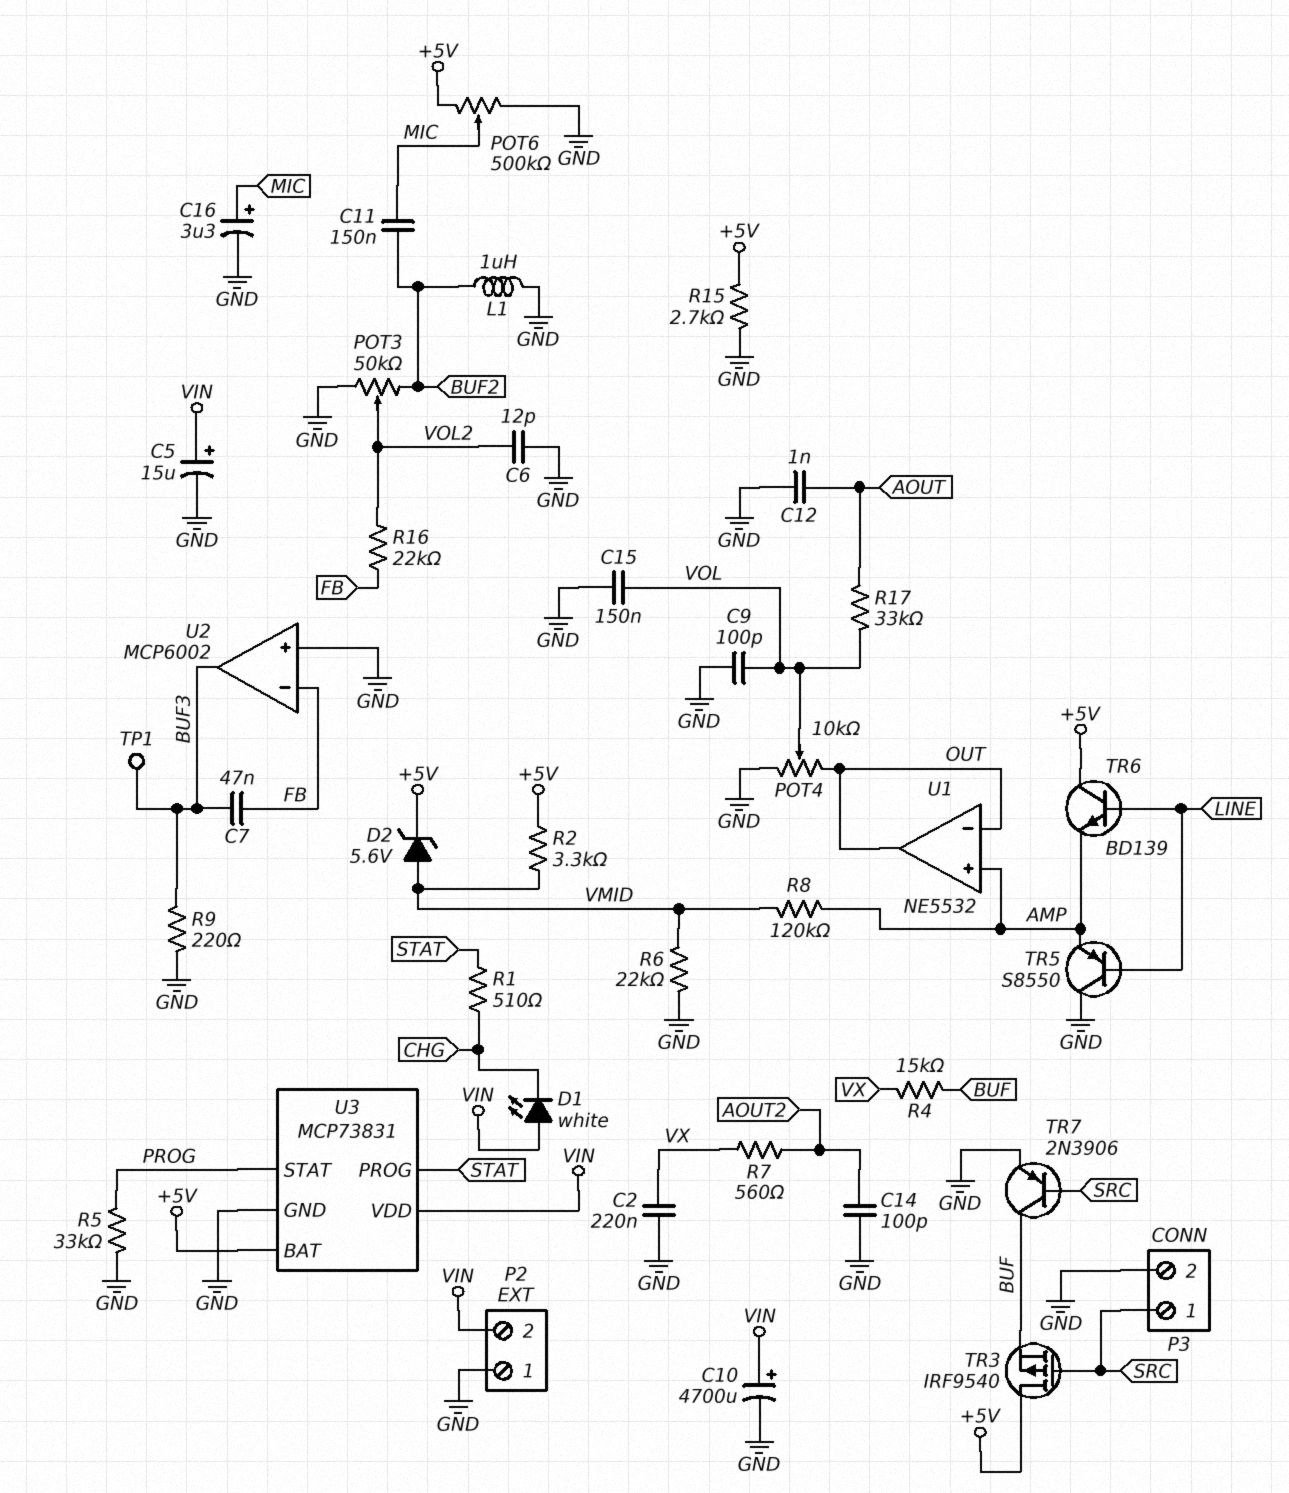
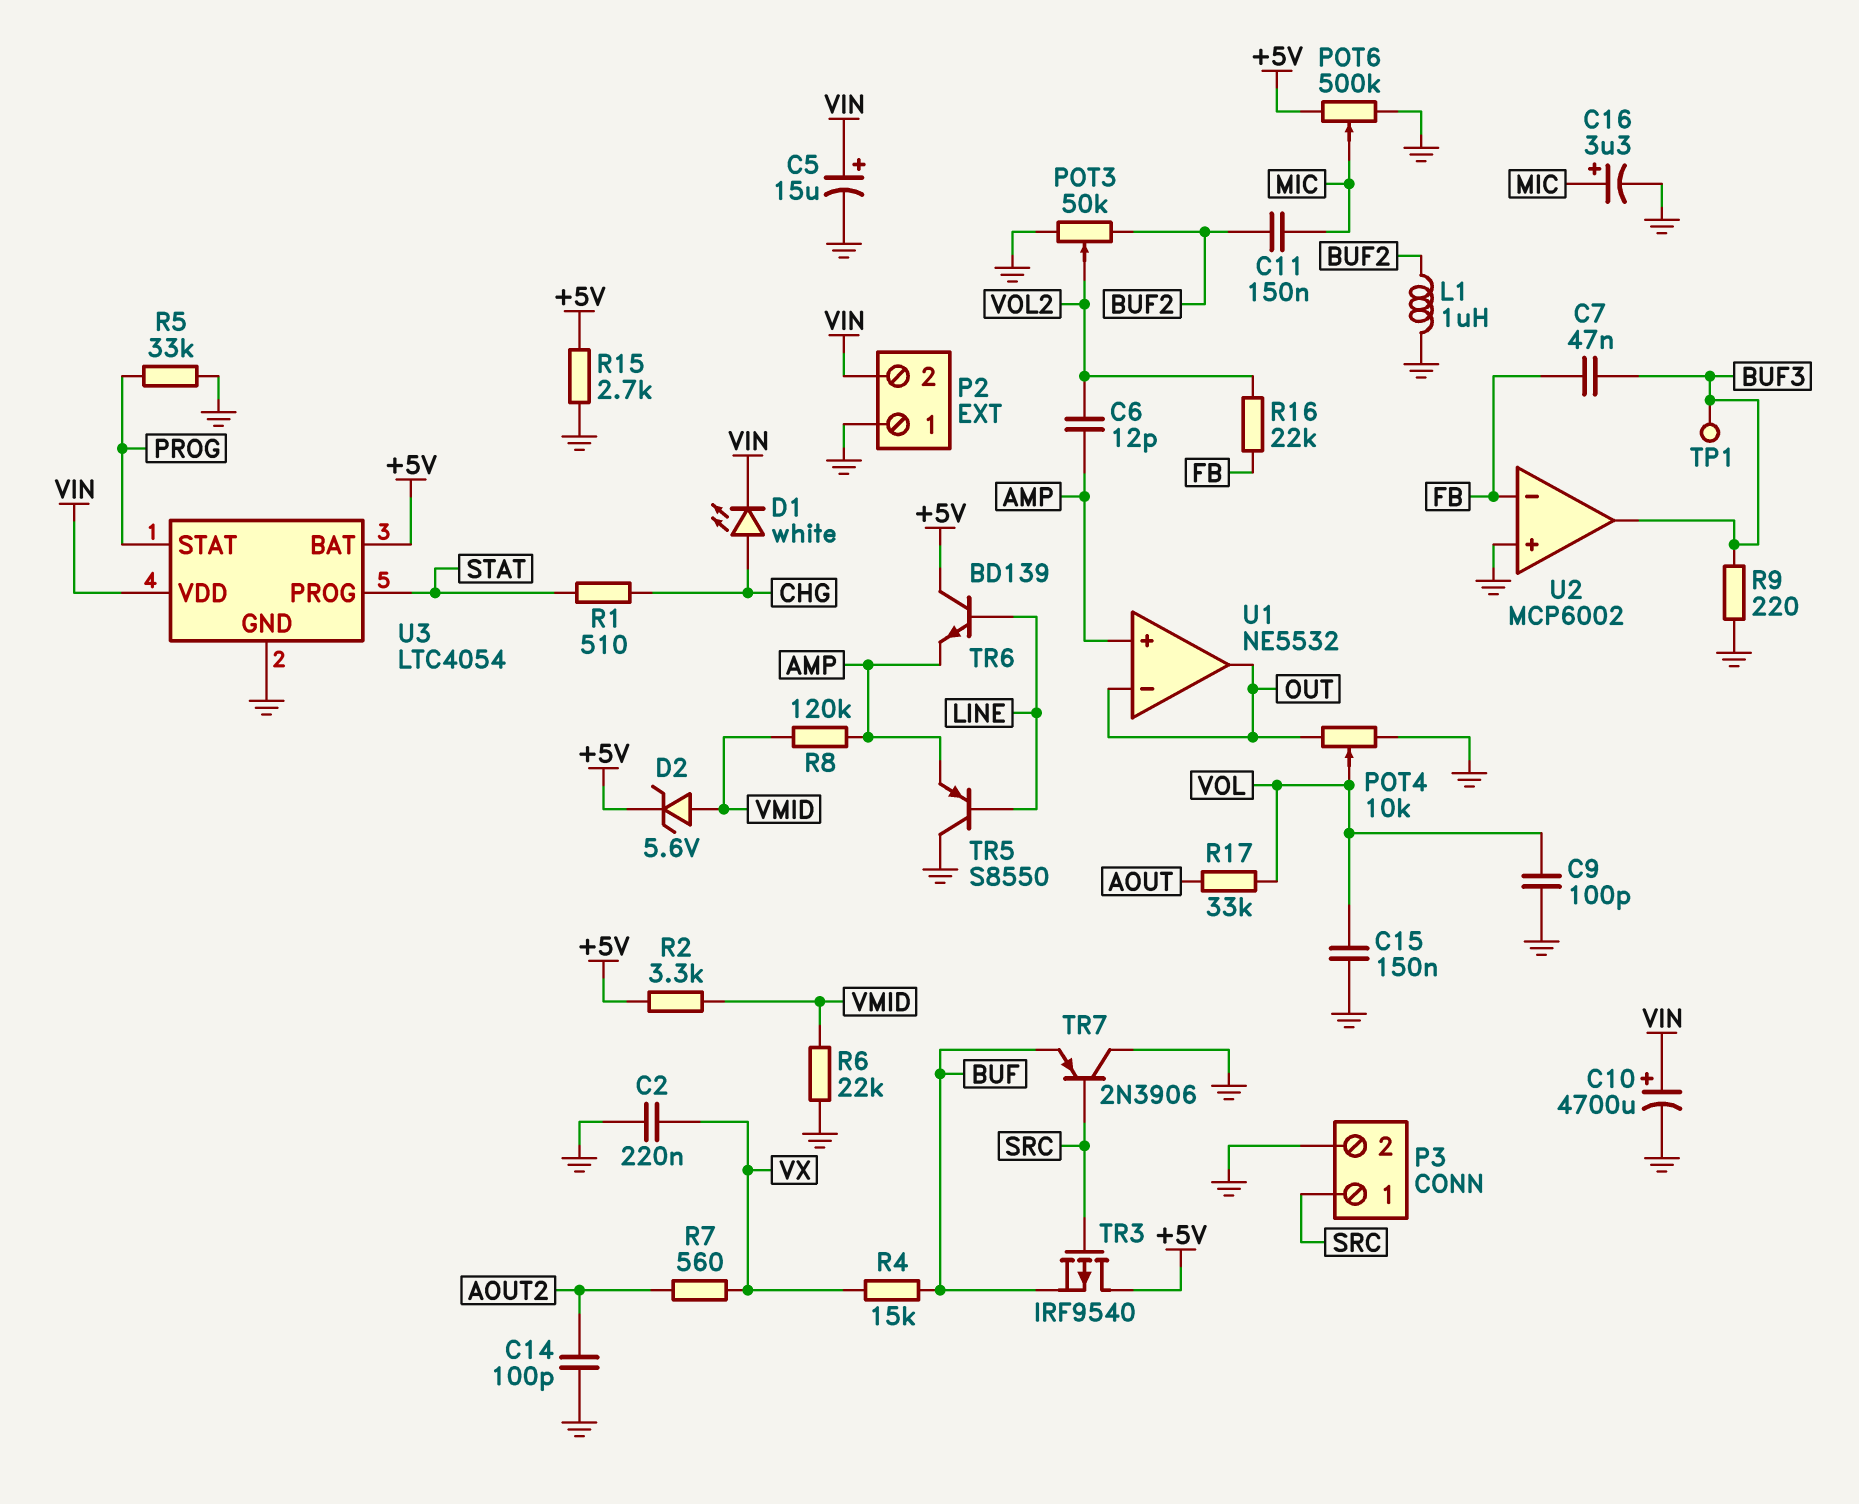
C6: 12pF (GND, VOL2) -> 12pF (AMP, VOL2)
C12: 1nF (AOUT, GND) -> none
D1: LED white (A VIN, K CHG) -> LED white (A CHG, K VIN)
TR7: PNP 2N3906 (B SRC, C BUF, E GND) -> PNP 2N3906 (B SRC, C GND, E BUF)
U3: MCP73831 -> LTC4054

